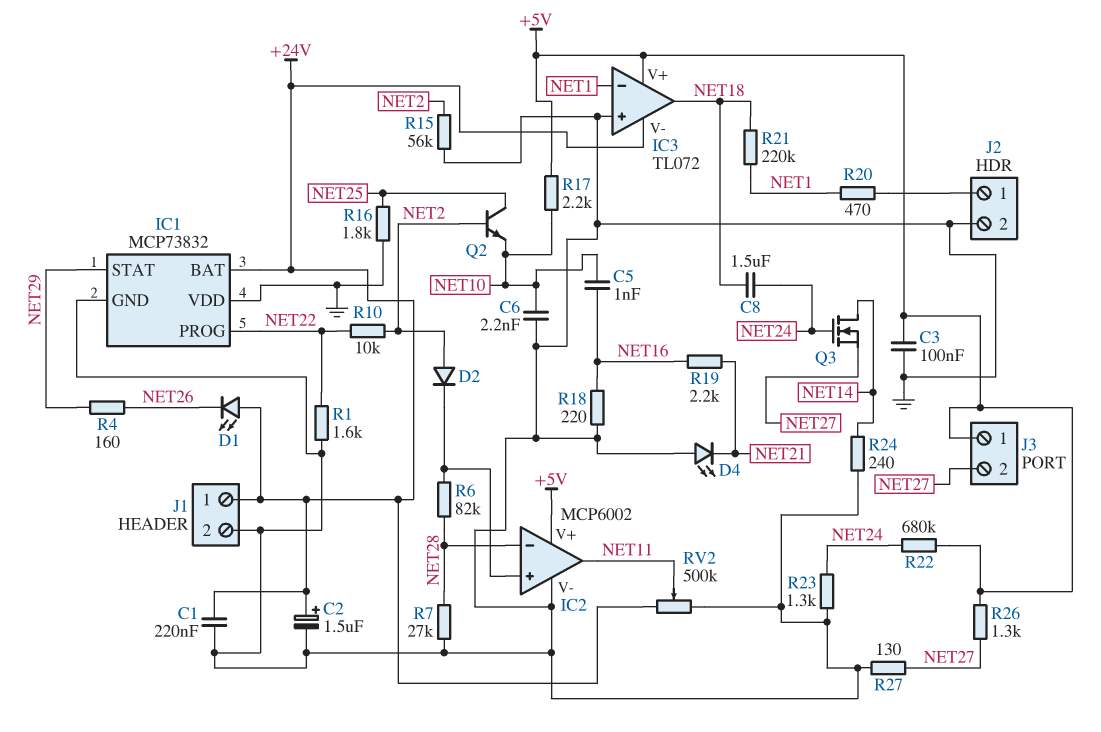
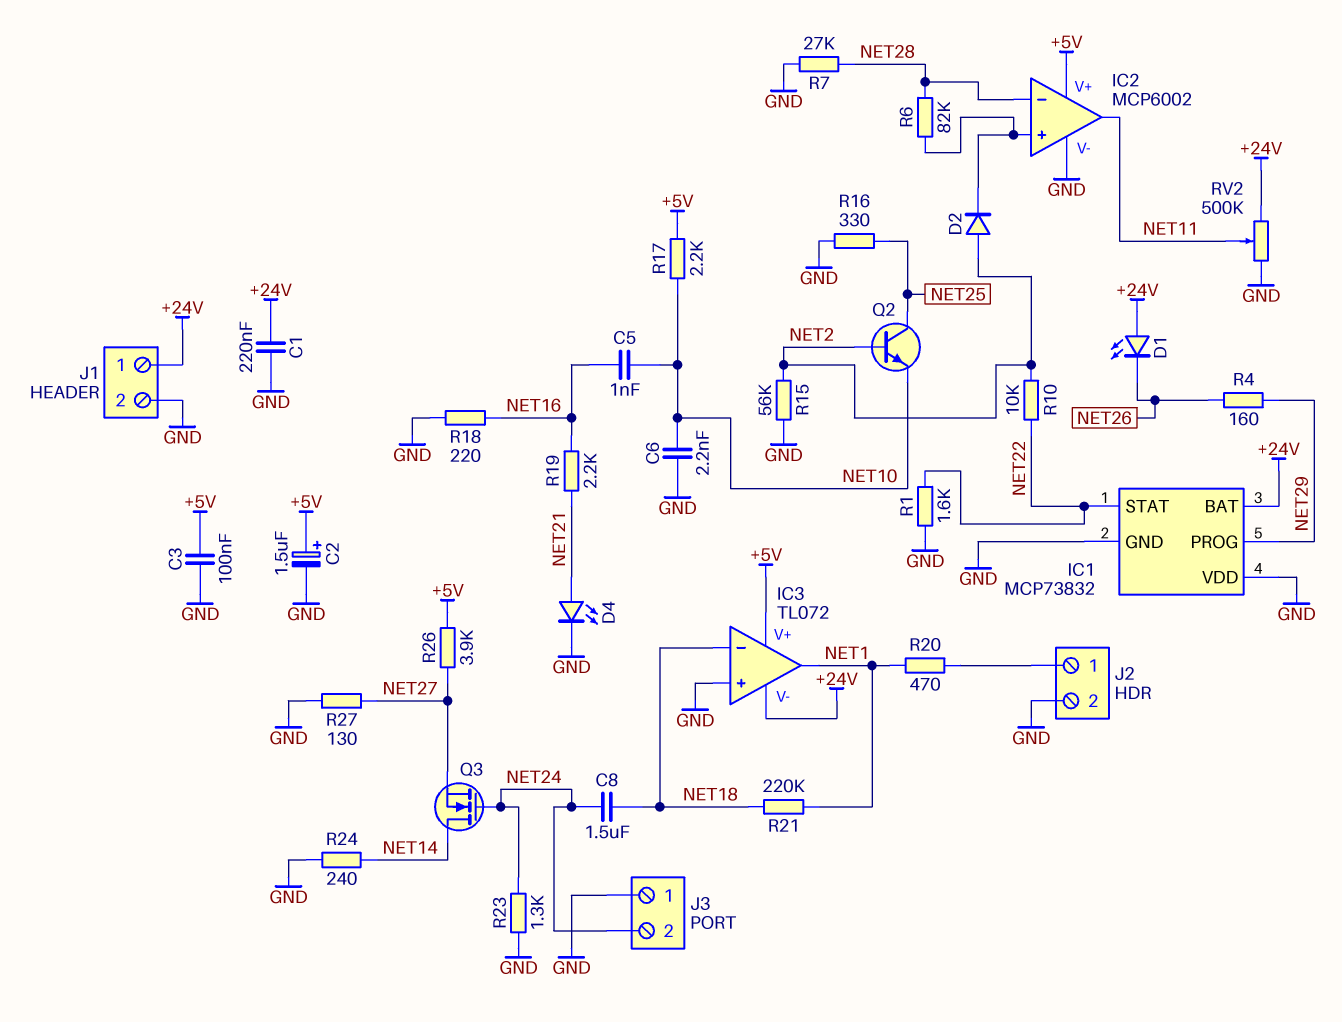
C2: 1.5uF (plus +24V, minus GND) -> 1.5uF (plus +5V, minus GND)
D4: LED (A GND, K NET21) -> LED (A NET21, K GND)
IC1 pin PROG: NET22 -> NET29
IC1 pin STAT: NET29 -> NET22
IC3 pin in-: NET1 -> NET18
IC3 pin out: NET18 -> NET1
J3 pin 1: +5V -> GND
J3 pin 2: NET27 -> NET24
R16: 1.8k (GND, NET25) -> 330 (GND, NET25)
R22: 680k (+5V, NET24) -> none
R26: 1.3k (+5V, NET27) -> 3.9k (+5V, NET27)

